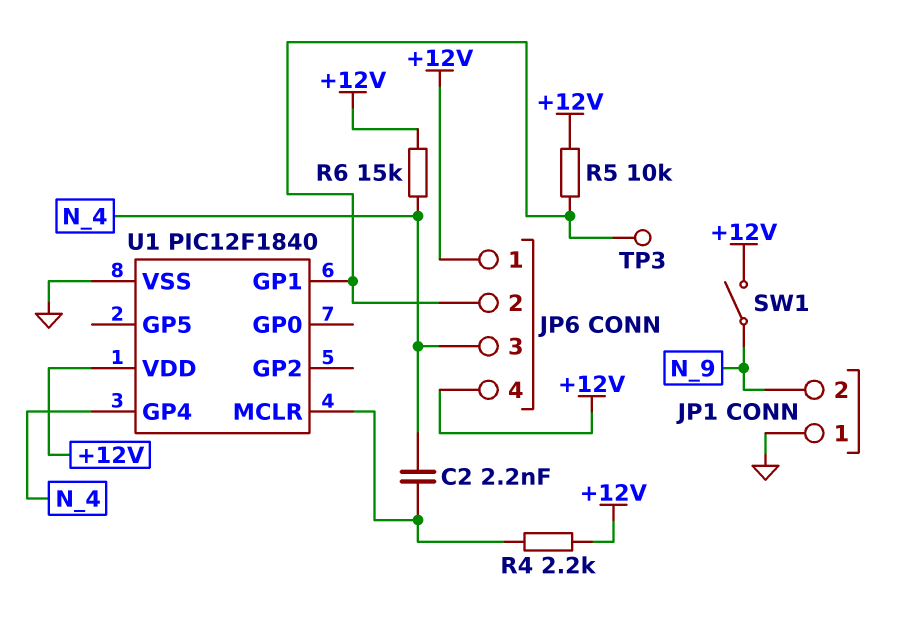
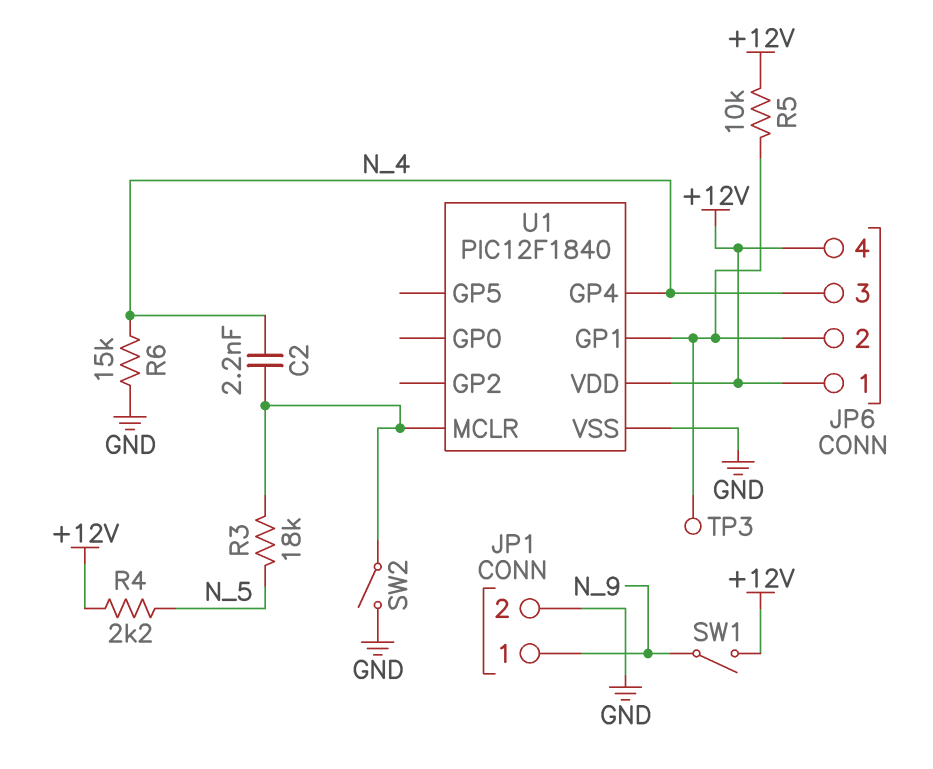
JP1 pin 1: GND -> N_9
JP1 pin 2: N_9 -> GND
R3: none -> 18k (N_5, U1/MCLR)
R4: 2.2k (+12V, U1/MCLR) -> 2.2k (+12V, N_5)
R6: 15k (+12V, N_4) -> 15k (GND, N_4)
SW2: none -> switch (GND, U1/MCLR)

